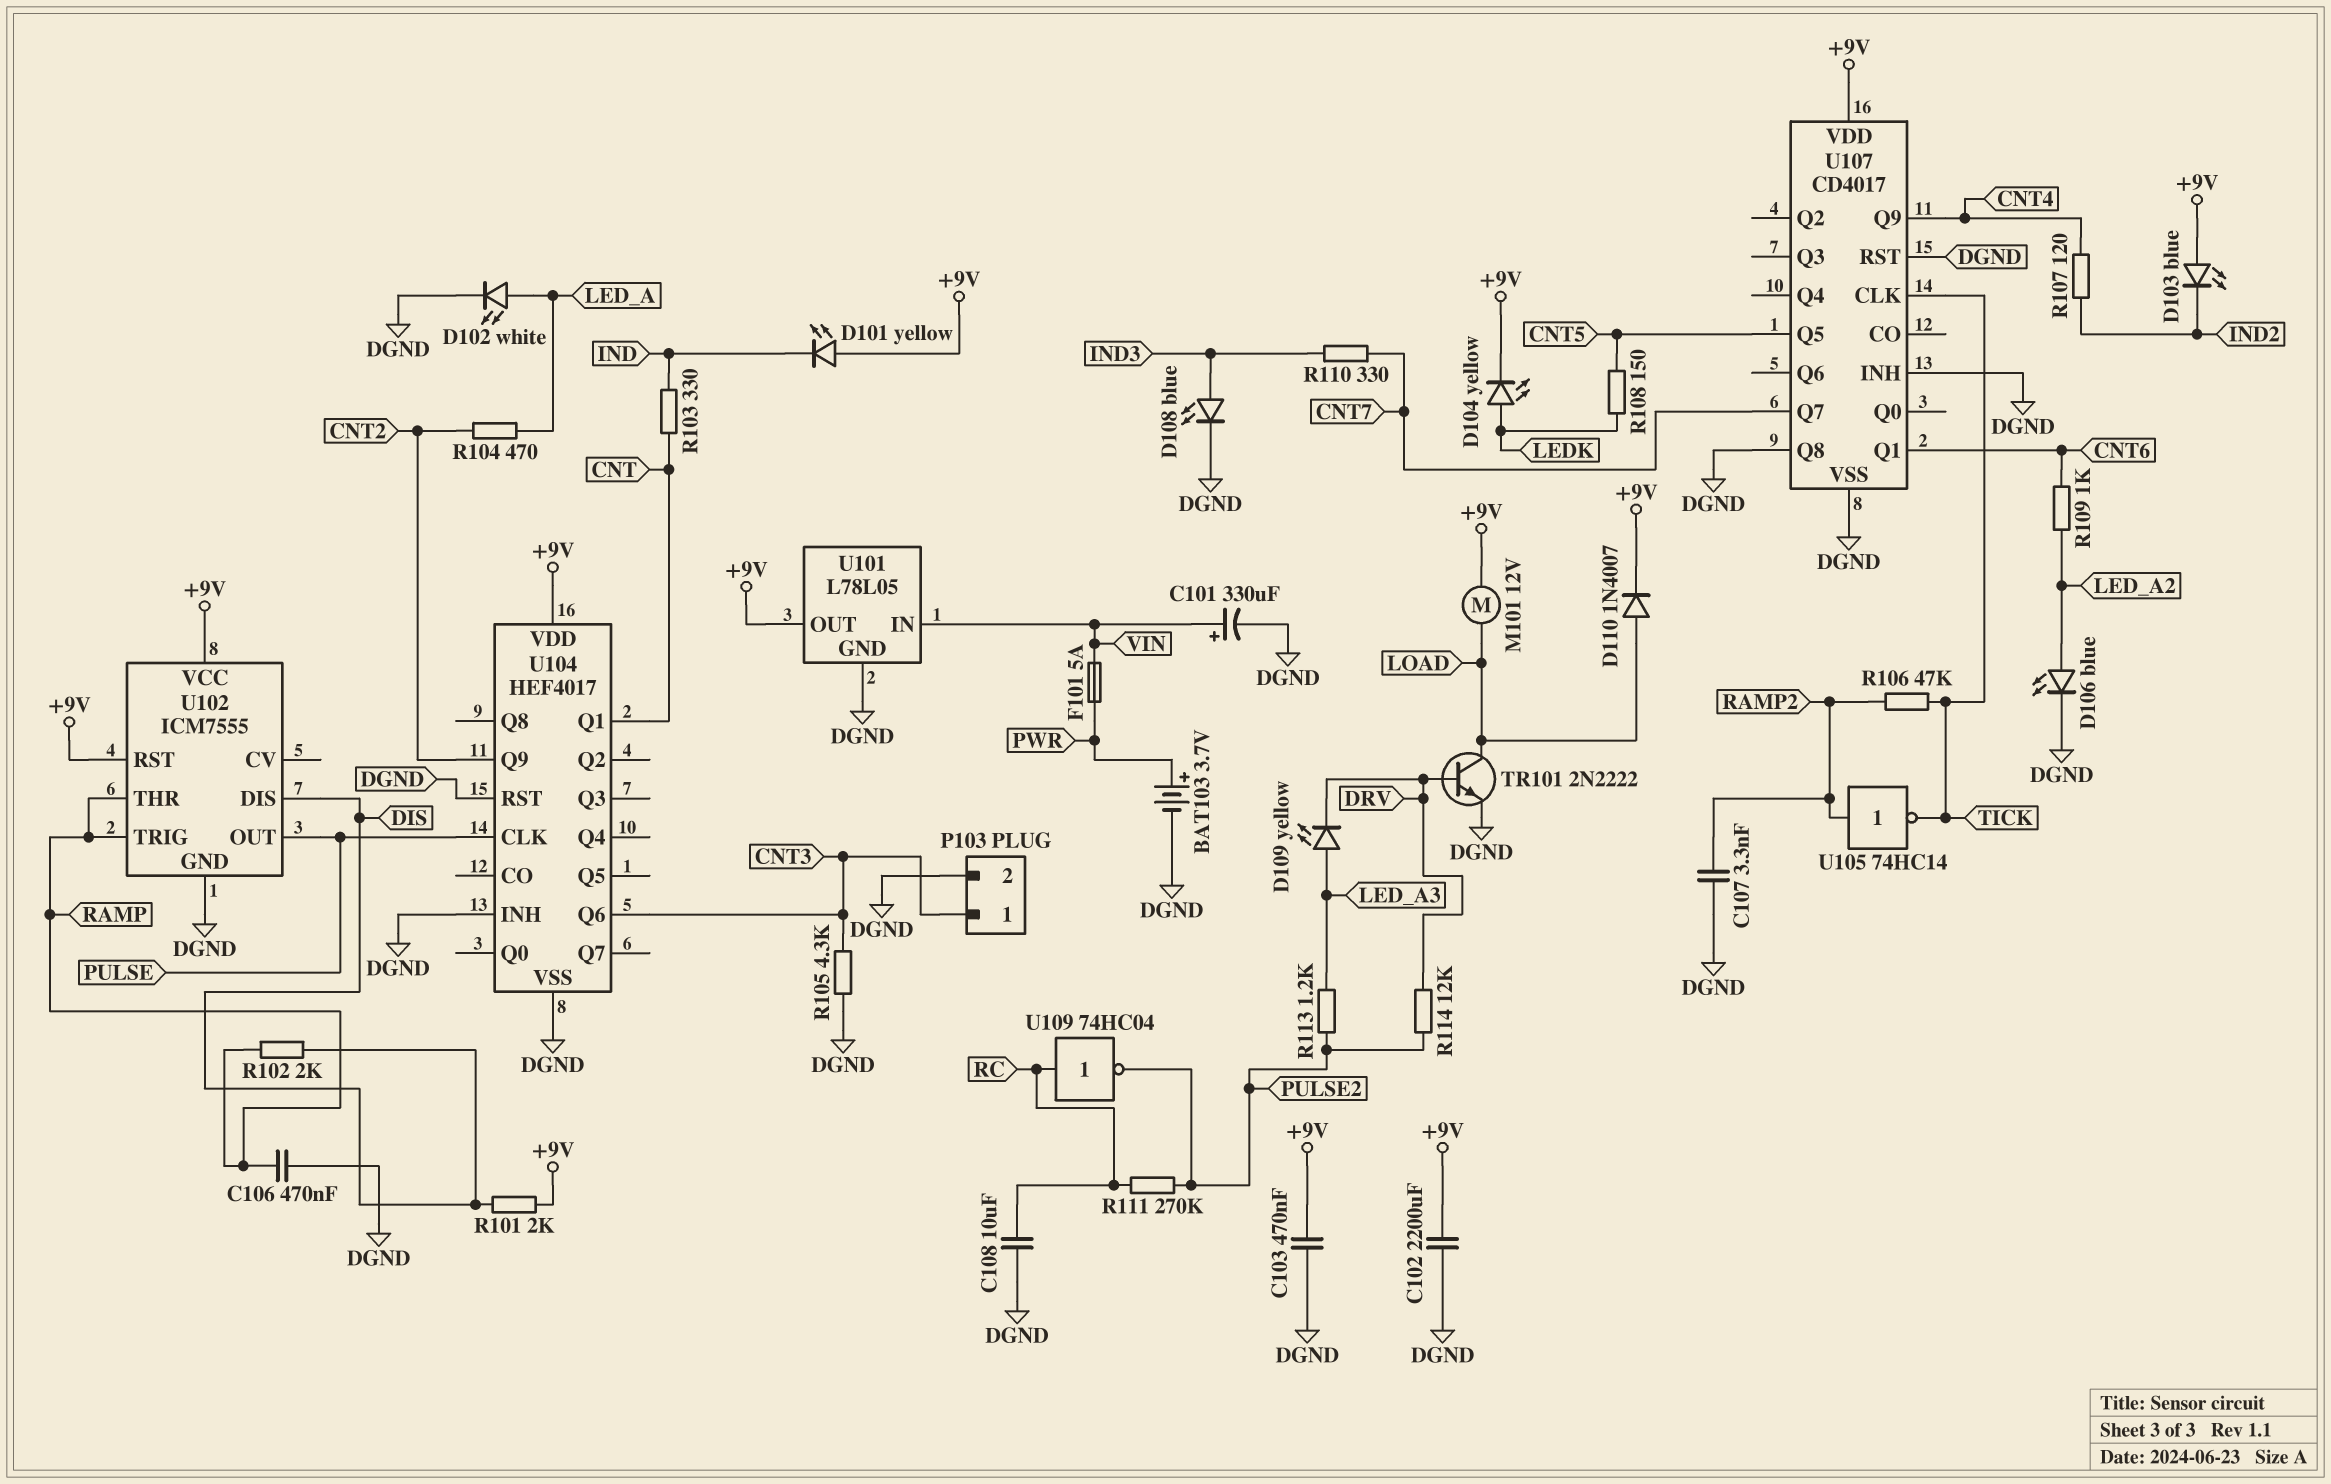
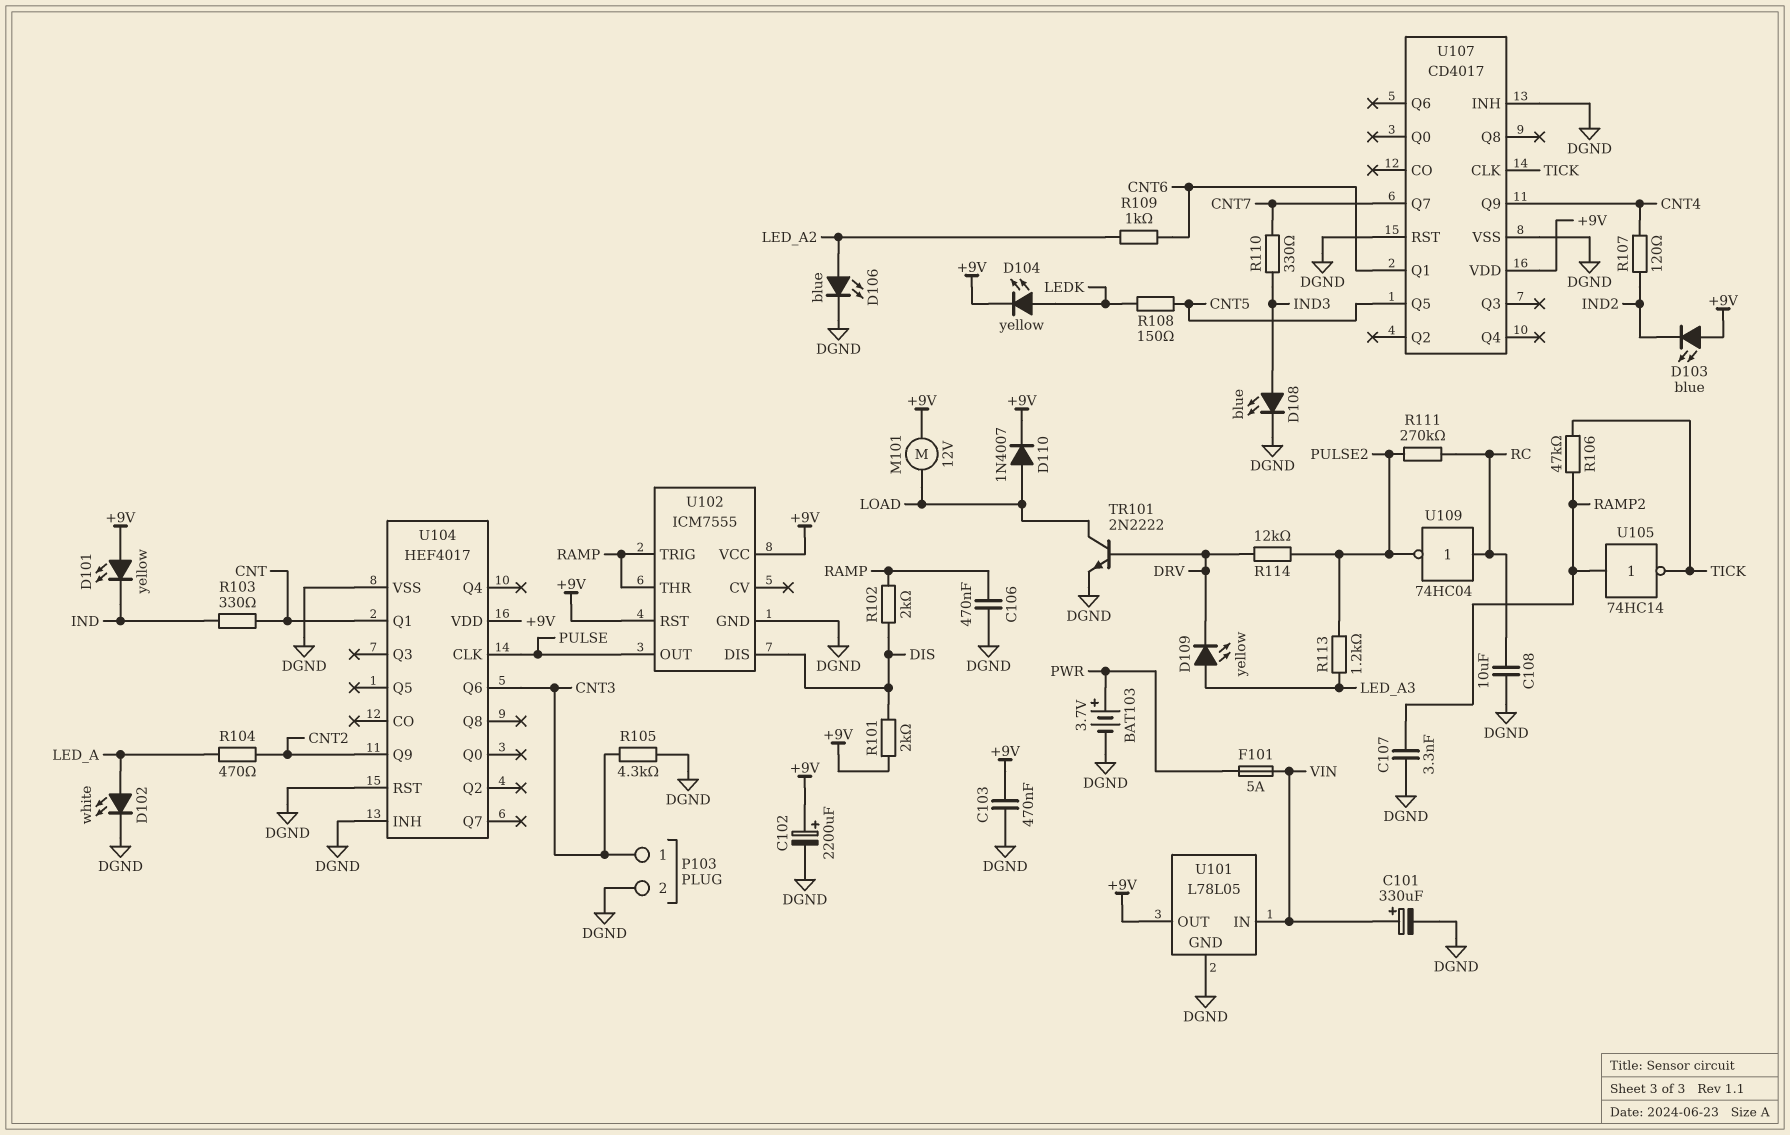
C102: 2200uF (+9V, DGND) -> 2200uF (plus +9V, minus DGND)
U107 pin Q8: DGND -> none

